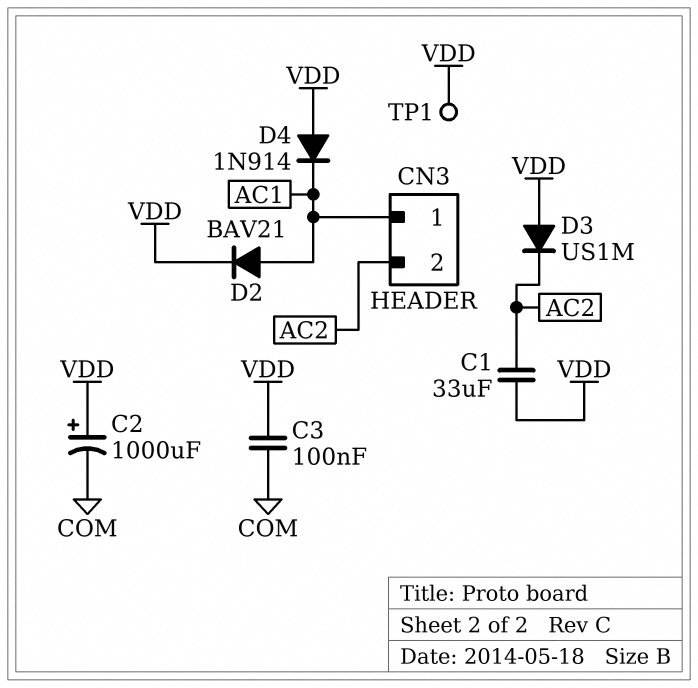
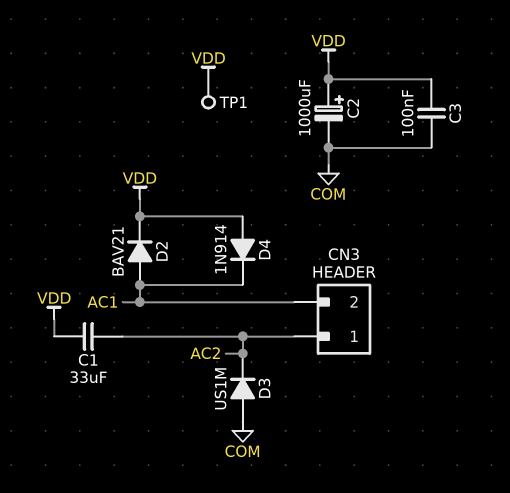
CN3 pin 1: AC1 -> AC2
CN3 pin 2: AC2 -> AC1
D3: diode US1M (A VDD, K AC2) -> diode US1M (A COM, K AC2)

